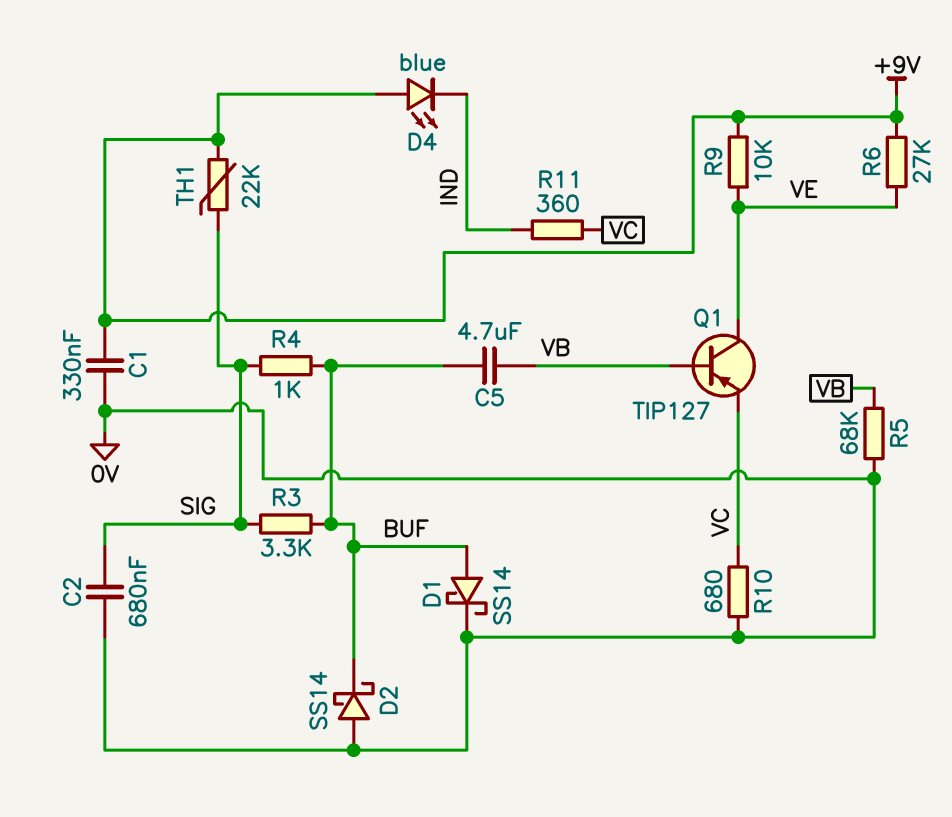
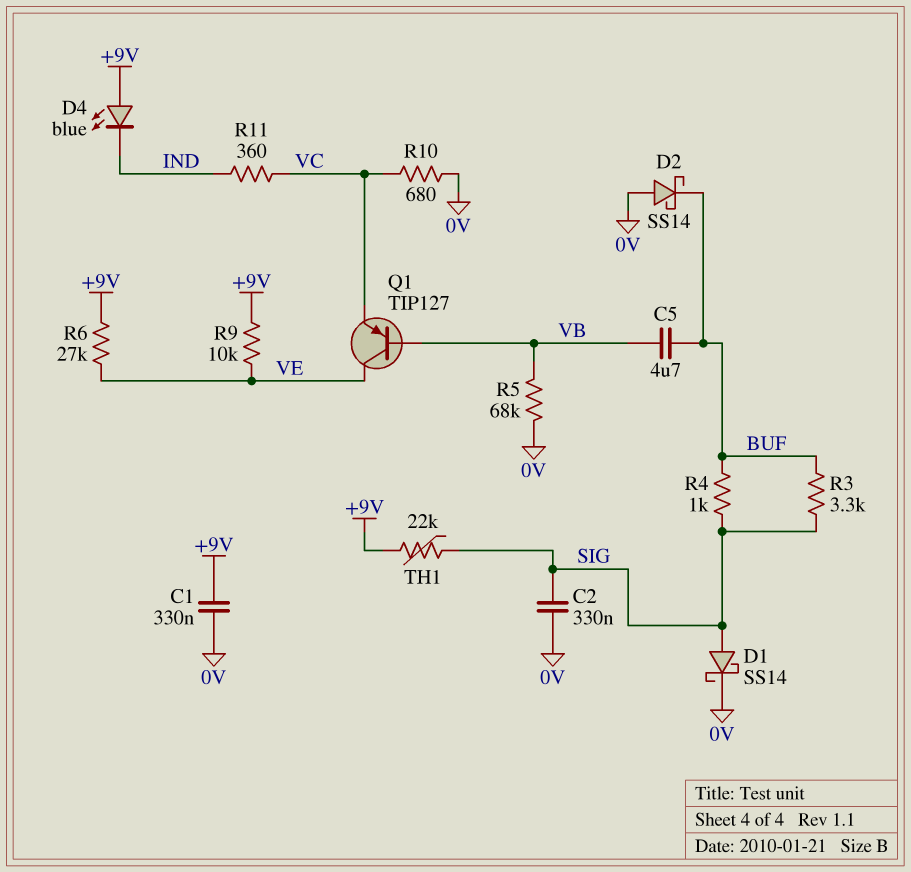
C2: 680nF (0V, SIG) -> 330nF (0V, SIG)
D1: schottky SS14 (A BUF, K 0V) -> schottky SS14 (A SIG, K 0V)

